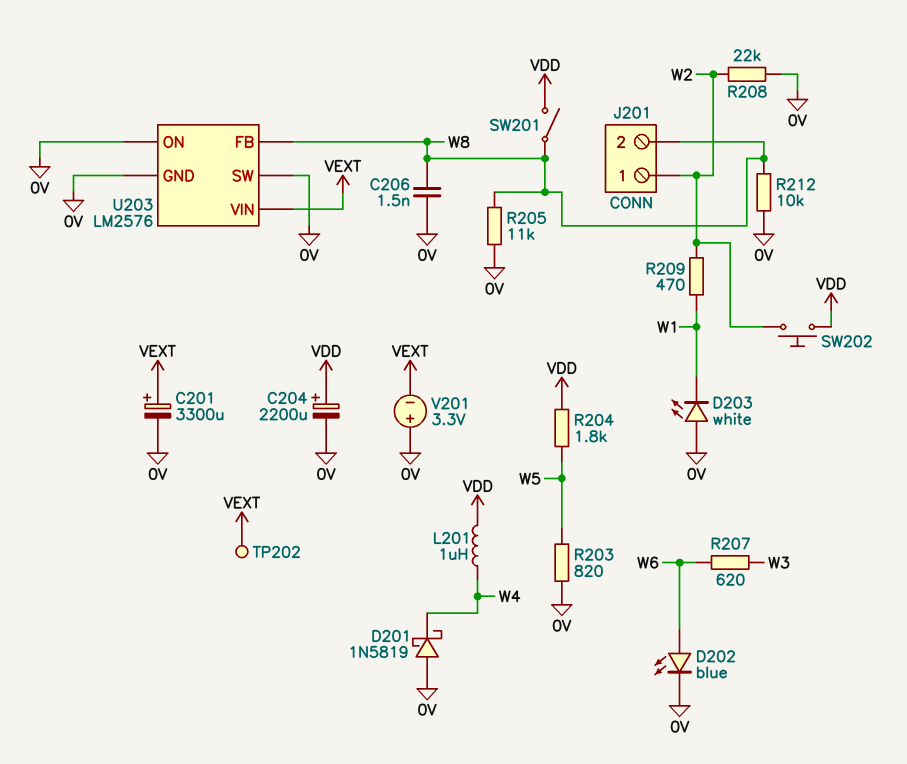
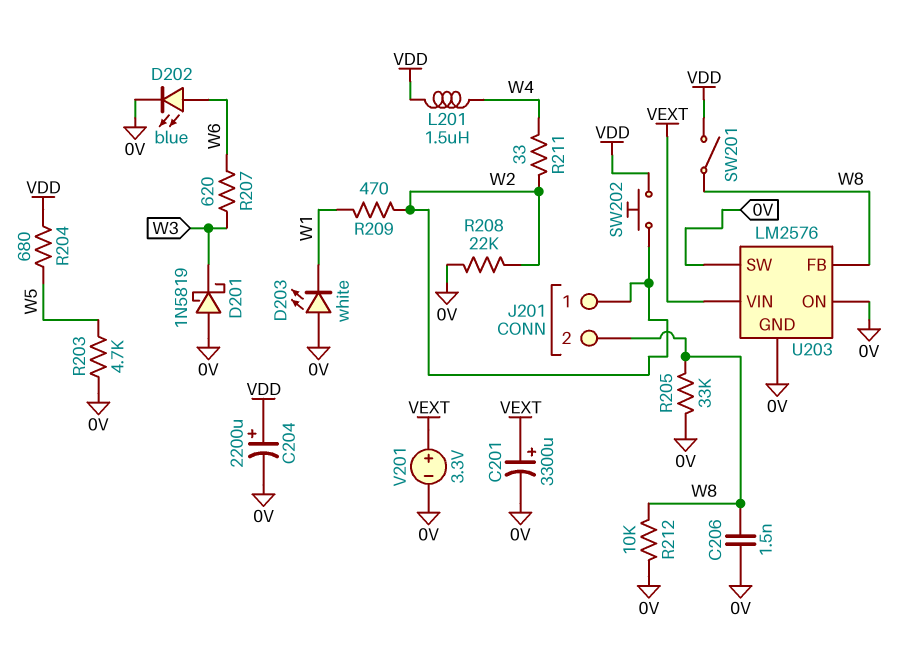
D201: schottky 1N5819 (A 0V, K W4) -> schottky 1N5819 (A 0V, K W3)
L201: 1uH (VDD, W4) -> 1.5uH (VDD, W4)
R203: 820 (0V, W5) -> 4.7k (0V, W5)
R204: 1.8k (VDD, W5) -> 680 (VDD, W5)
R205: 11k (0V, W8) -> 33k (0V, W8)
R211: none -> 33 (W2, W4)
TP202: test point (VEXT) -> none
V201: 3.3V (plus 0V, minus VEXT) -> 3.3V (plus VEXT, minus 0V)

